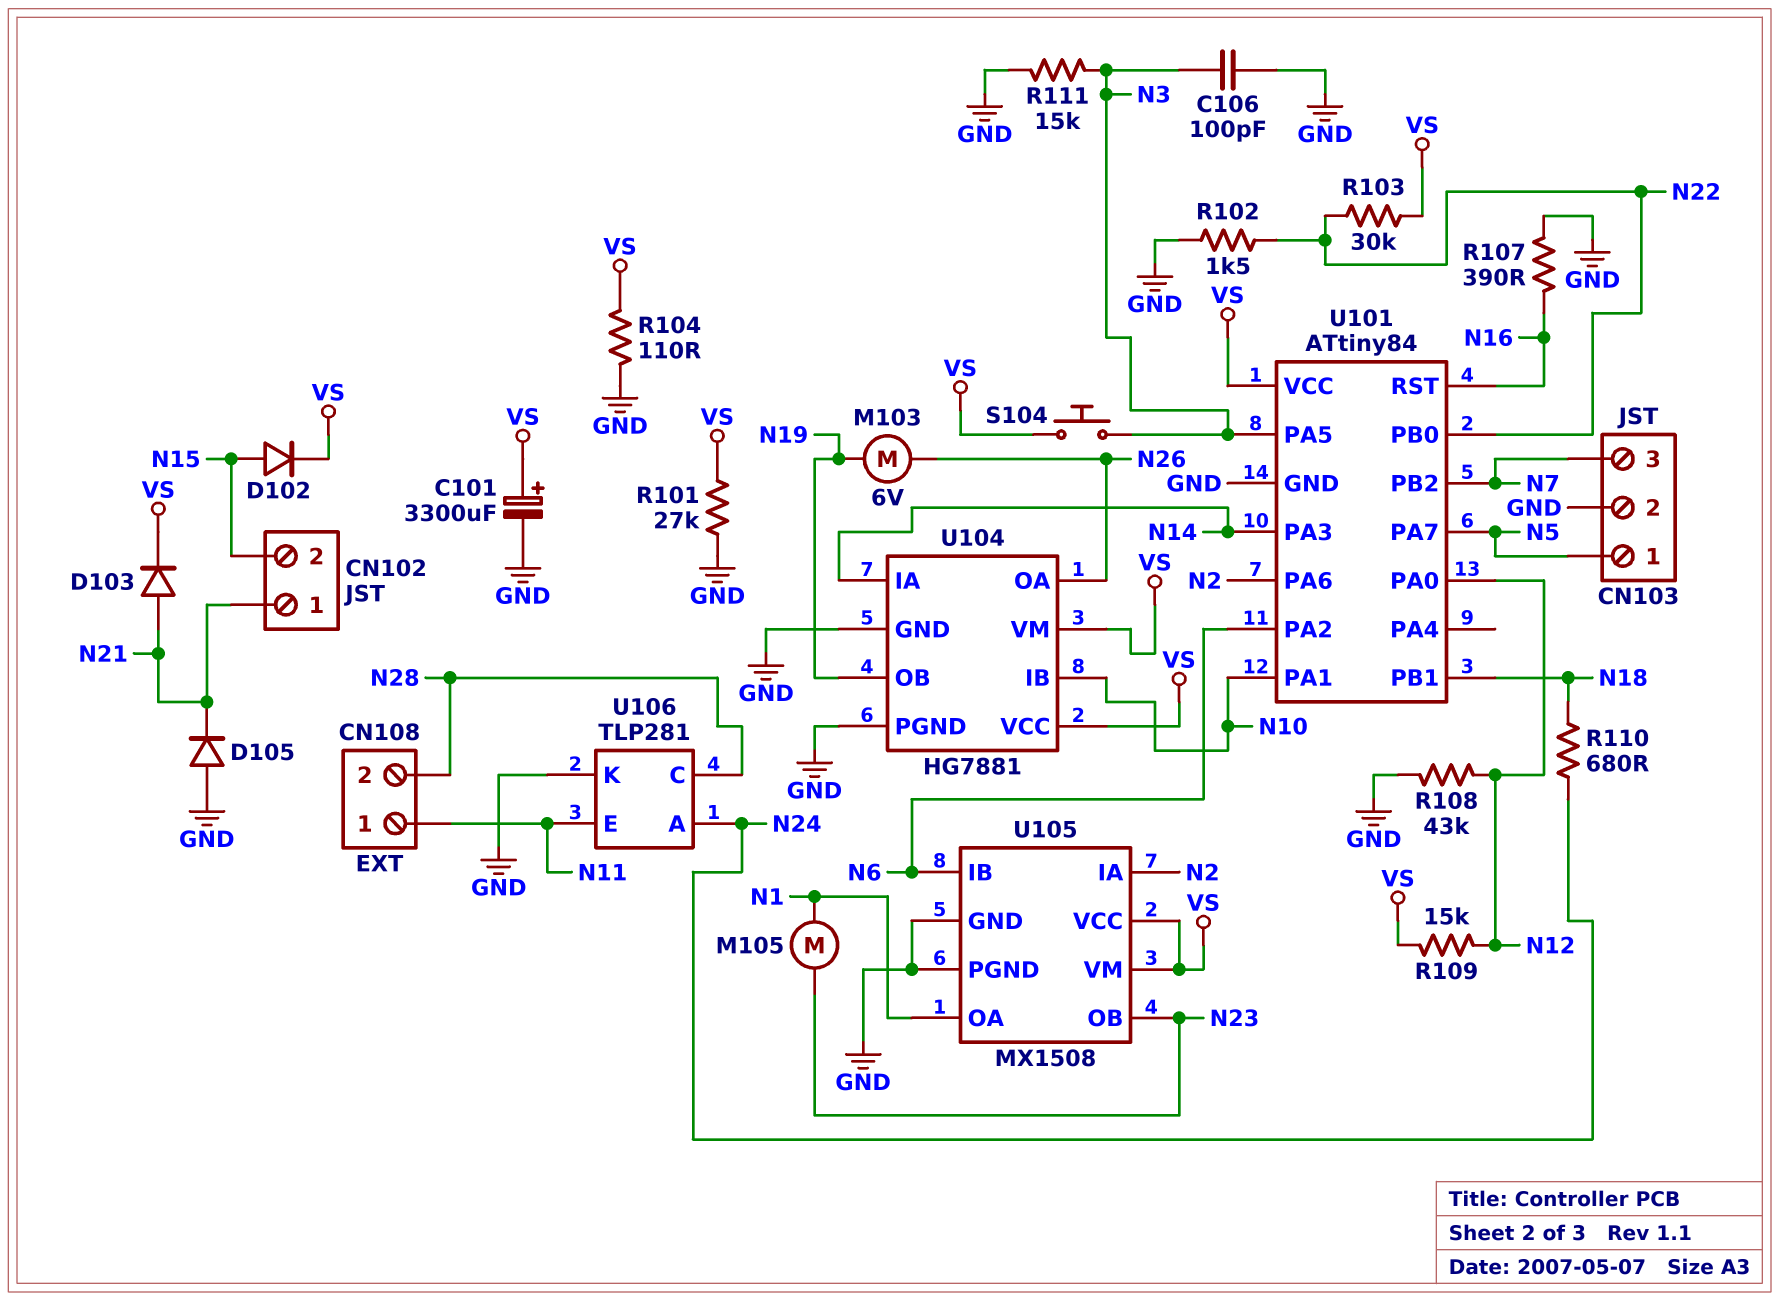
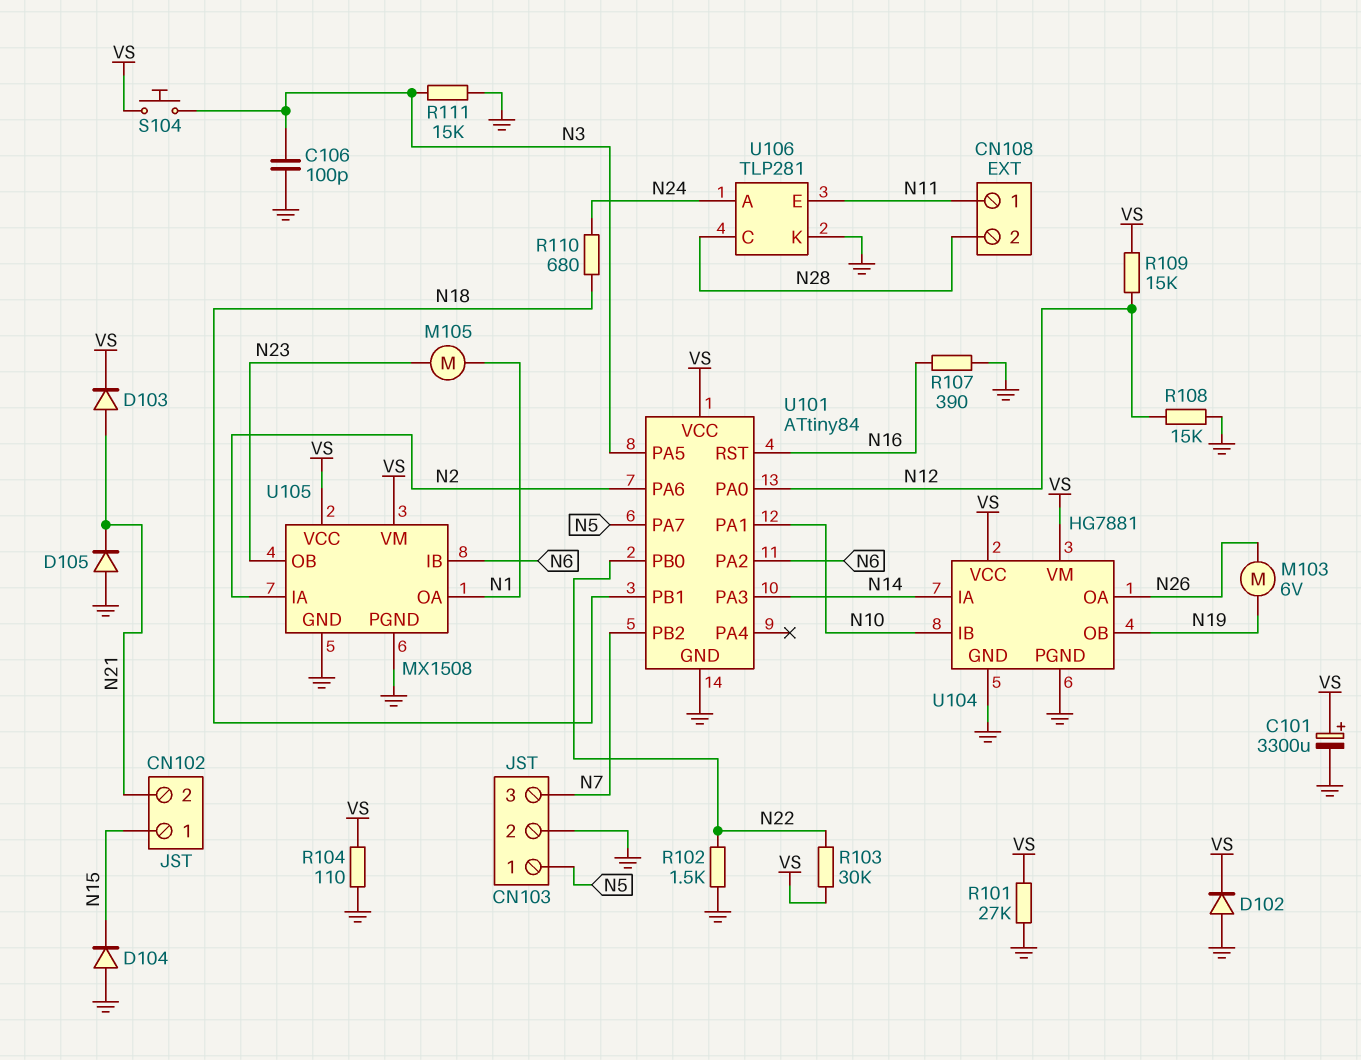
CN102 pin 1: N21 -> N15
CN102 pin 2: N15 -> N21
D102: diode (A N15, K VS) -> diode (A GND, K VS)
D104: none -> diode (A GND, K N15)
R108: 43k (GND, N12) -> 15k (GND, N12)

